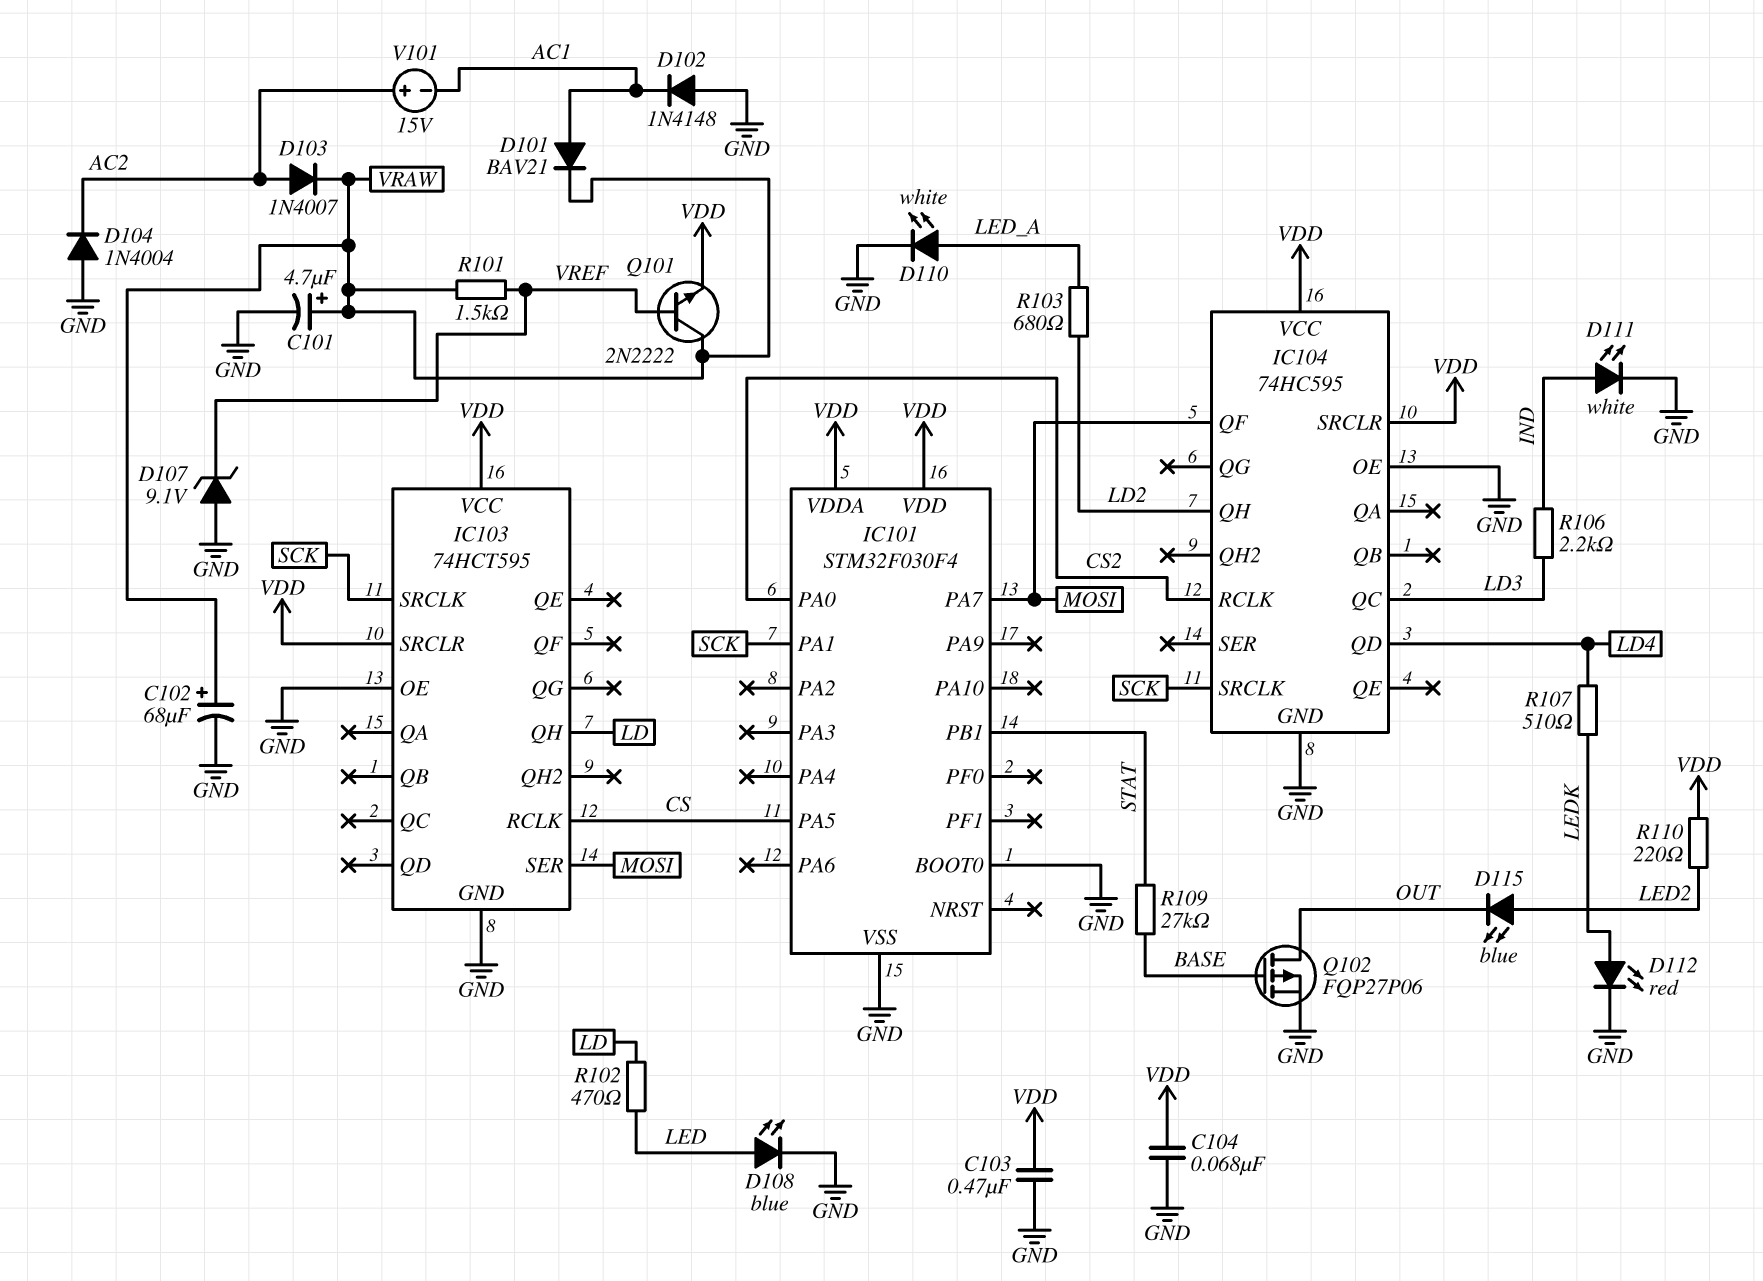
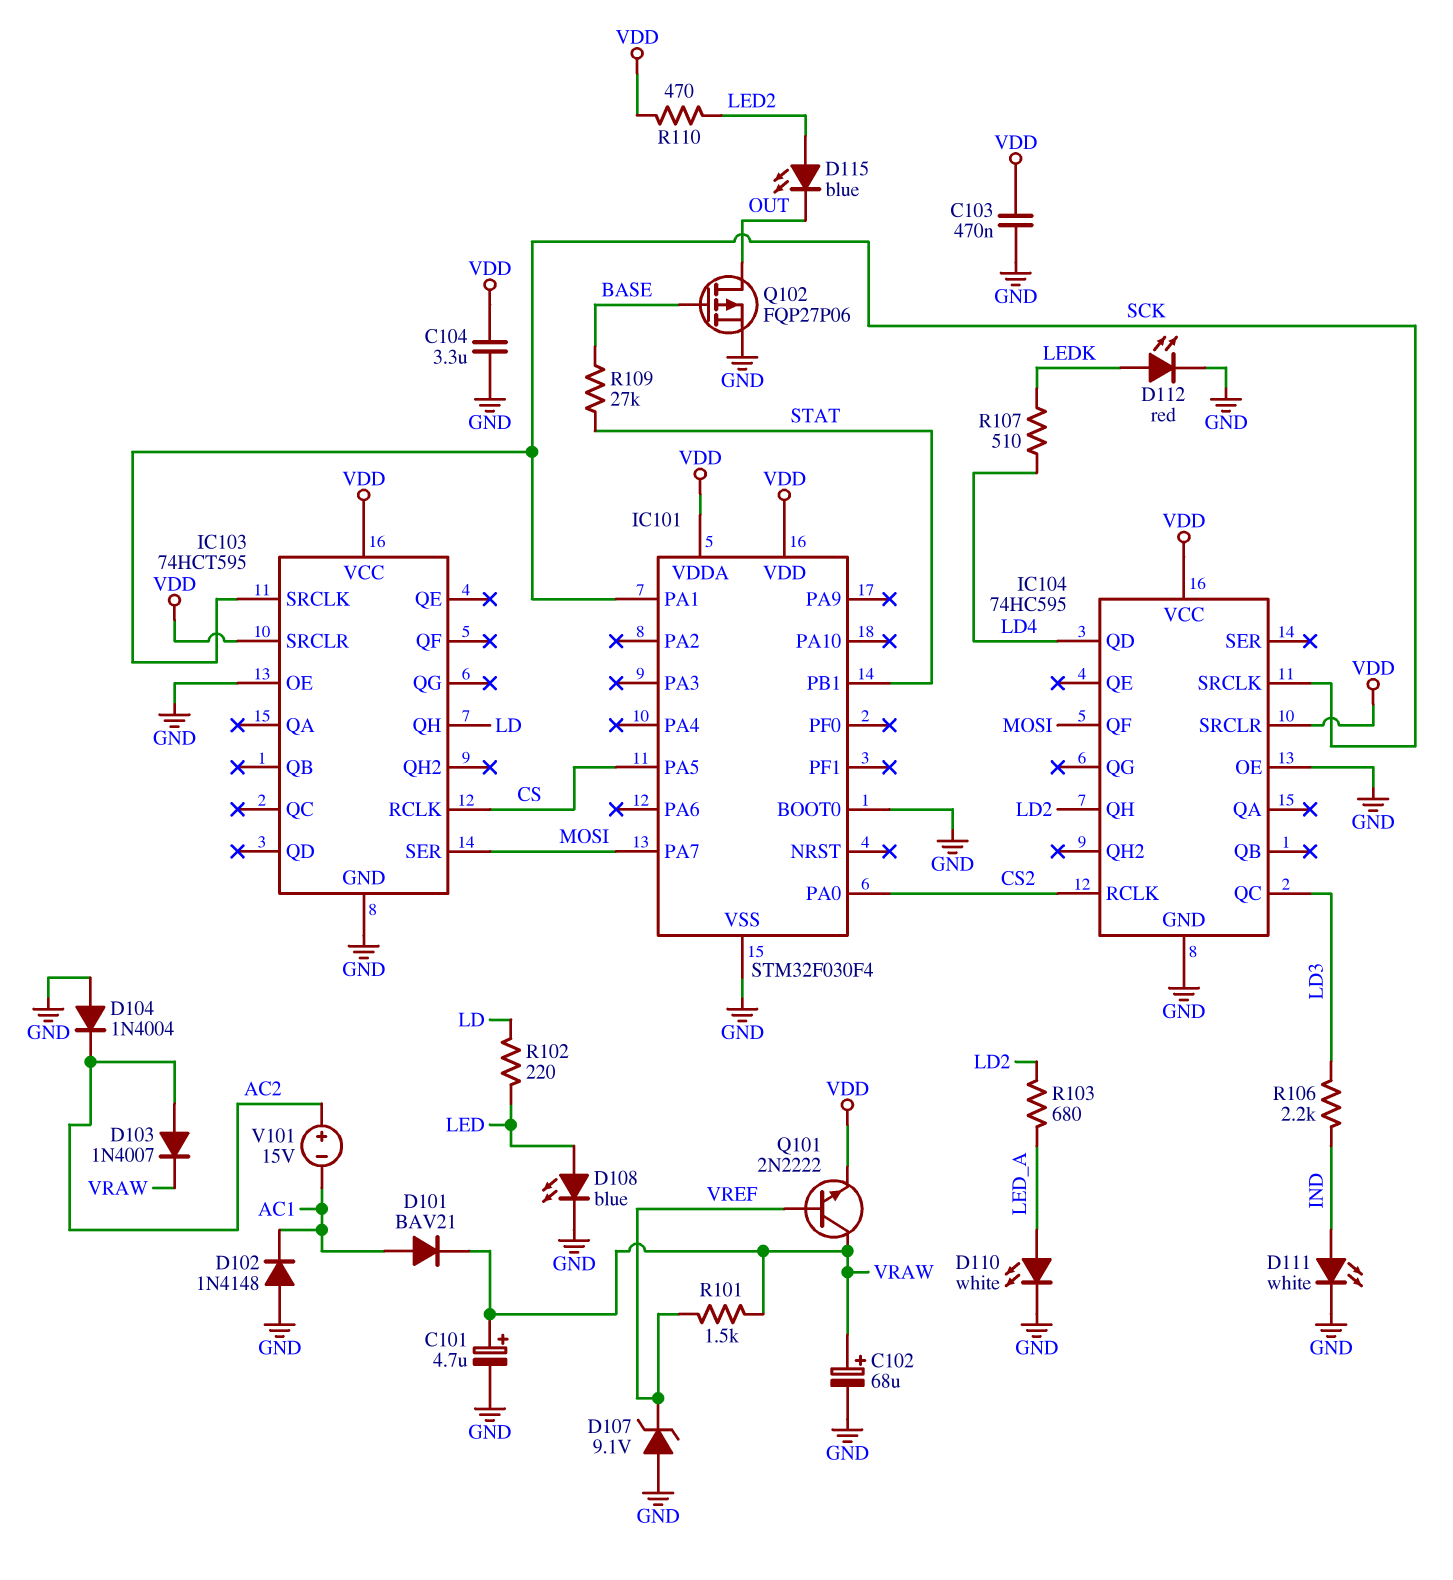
C104: 68nF (GND, VDD) -> 3.3uF (GND, VDD)
R102: 470 (LD, LED) -> 220 (LD, LED)
R110: 220 (LED2, VDD) -> 470 (LED2, VDD)

